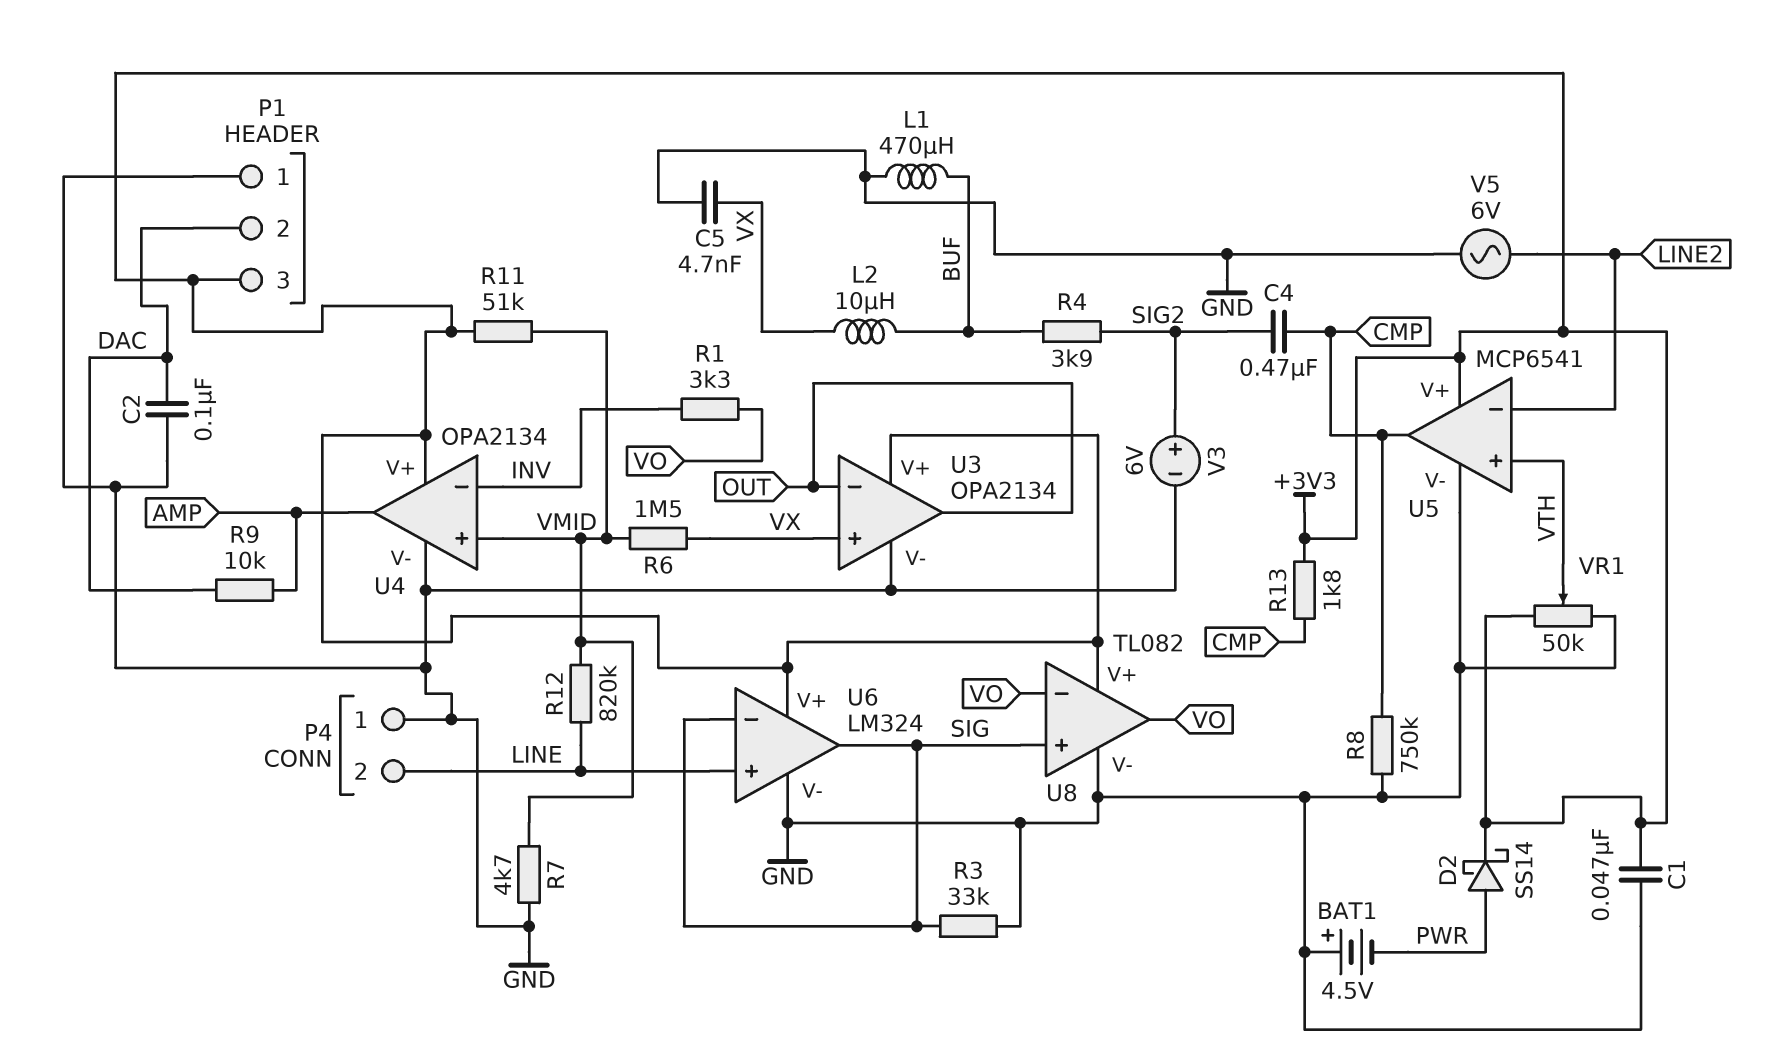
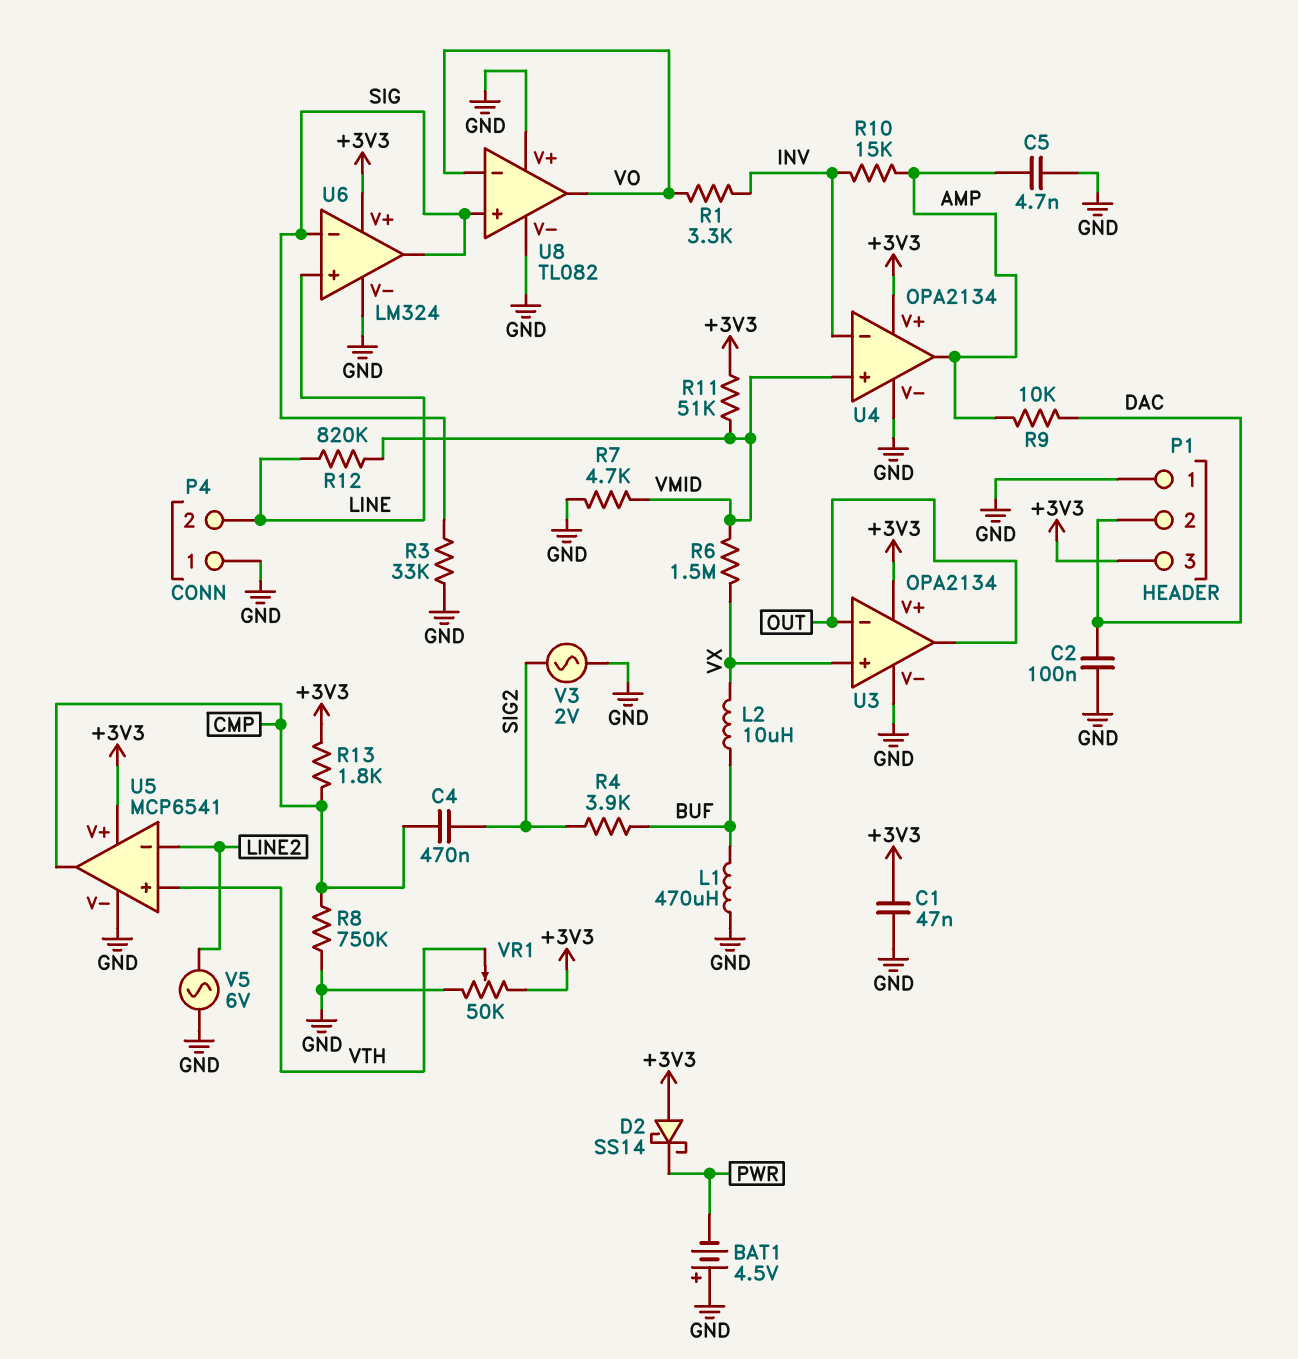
C5: 4.7nF (GND, VX) -> 4.7nF (AMP, GND)
D2: schottky SS14 (A PWR, K +3V3) -> schottky SS14 (A +3V3, K PWR)
R10: none -> 15k (AMP, INV)
U8 pin V+: +3V3 -> GND
V3: 6V (plus SIG2, minus GND) -> AC 2V (GND, SIG2)

